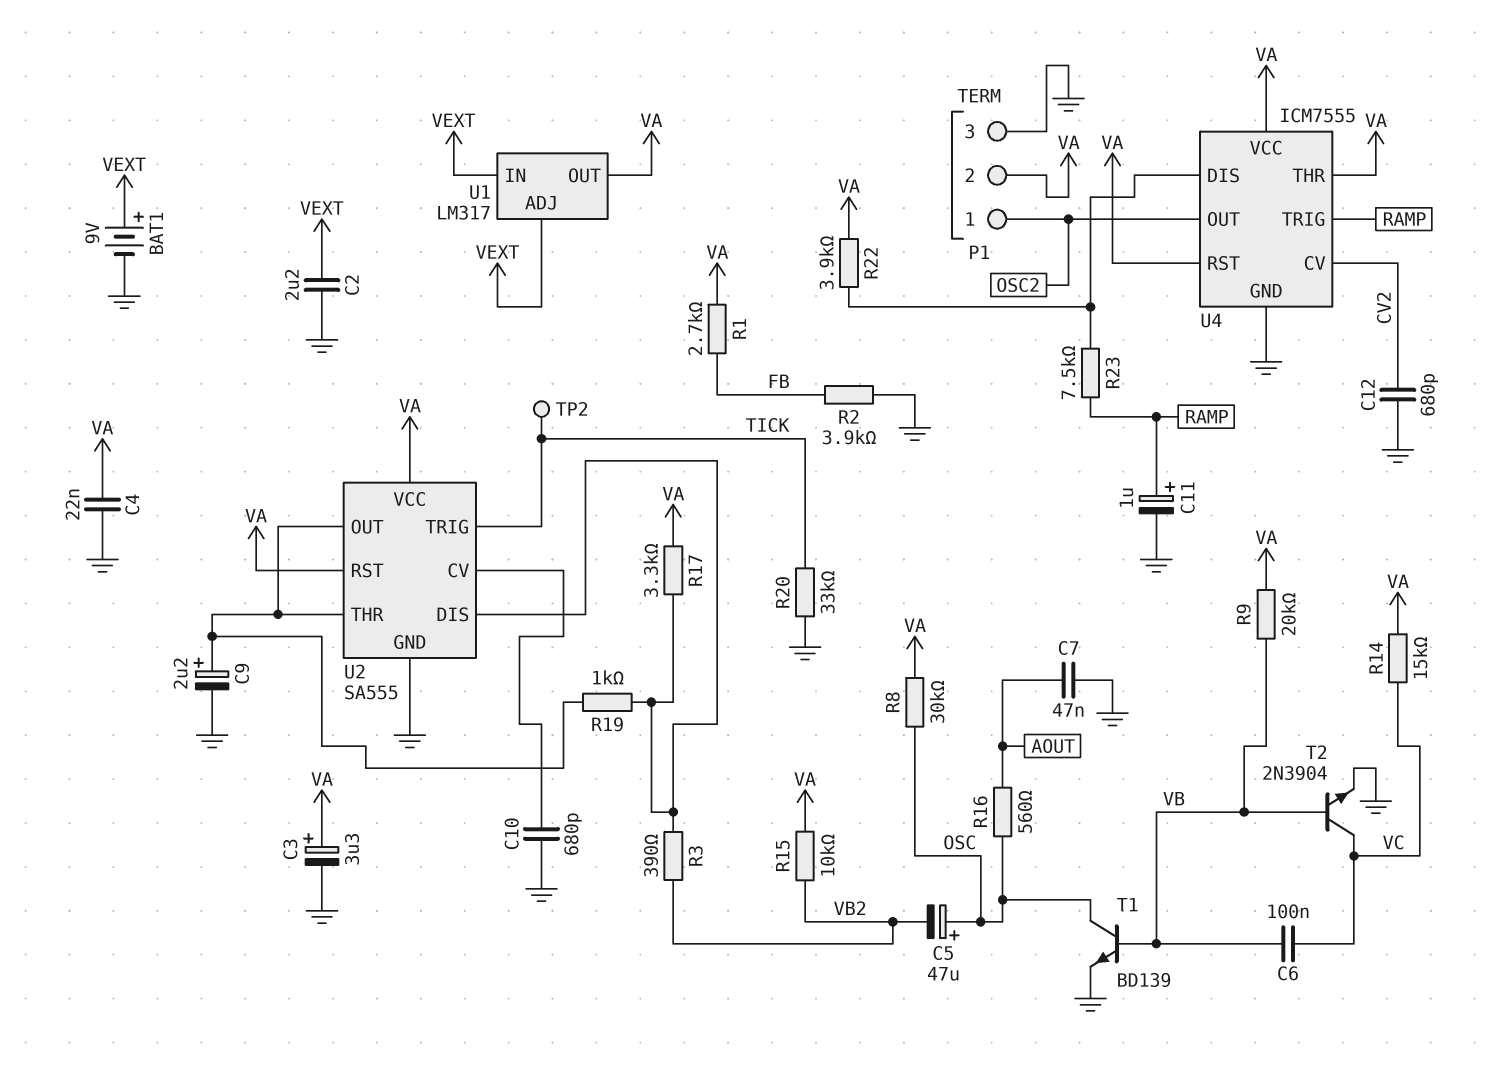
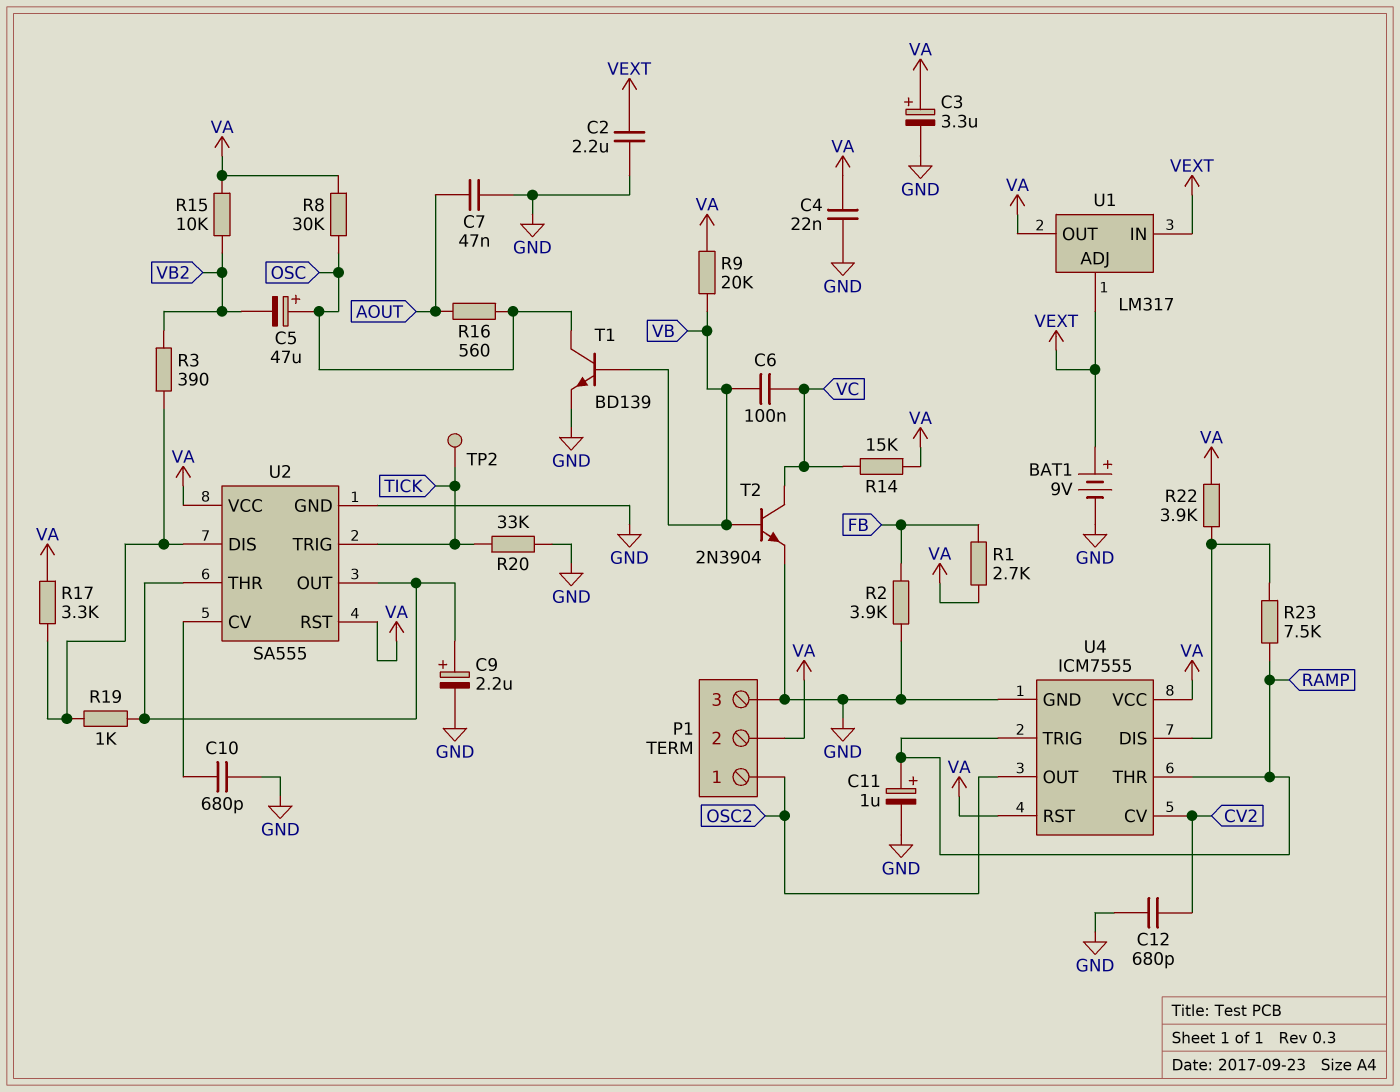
U4 pin THR: VA -> RAMP

